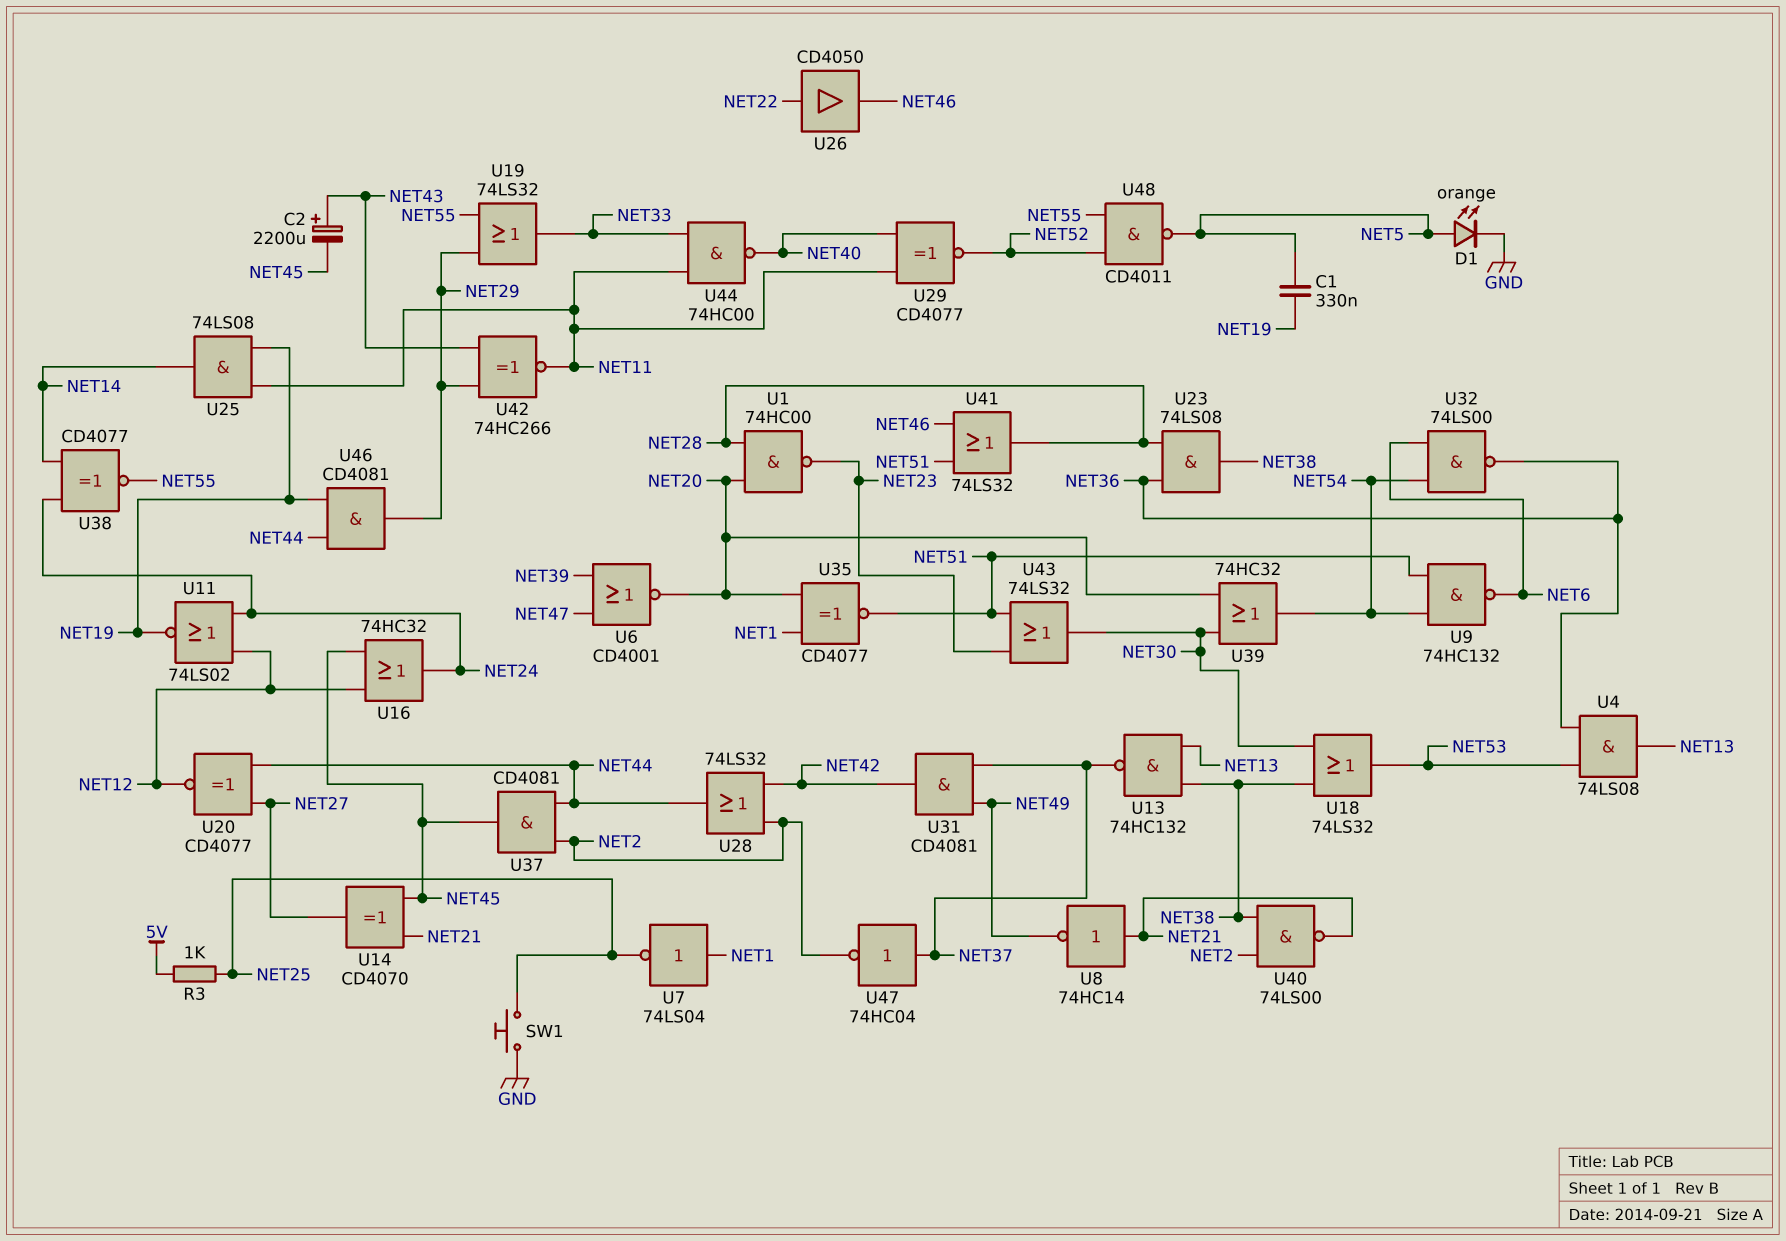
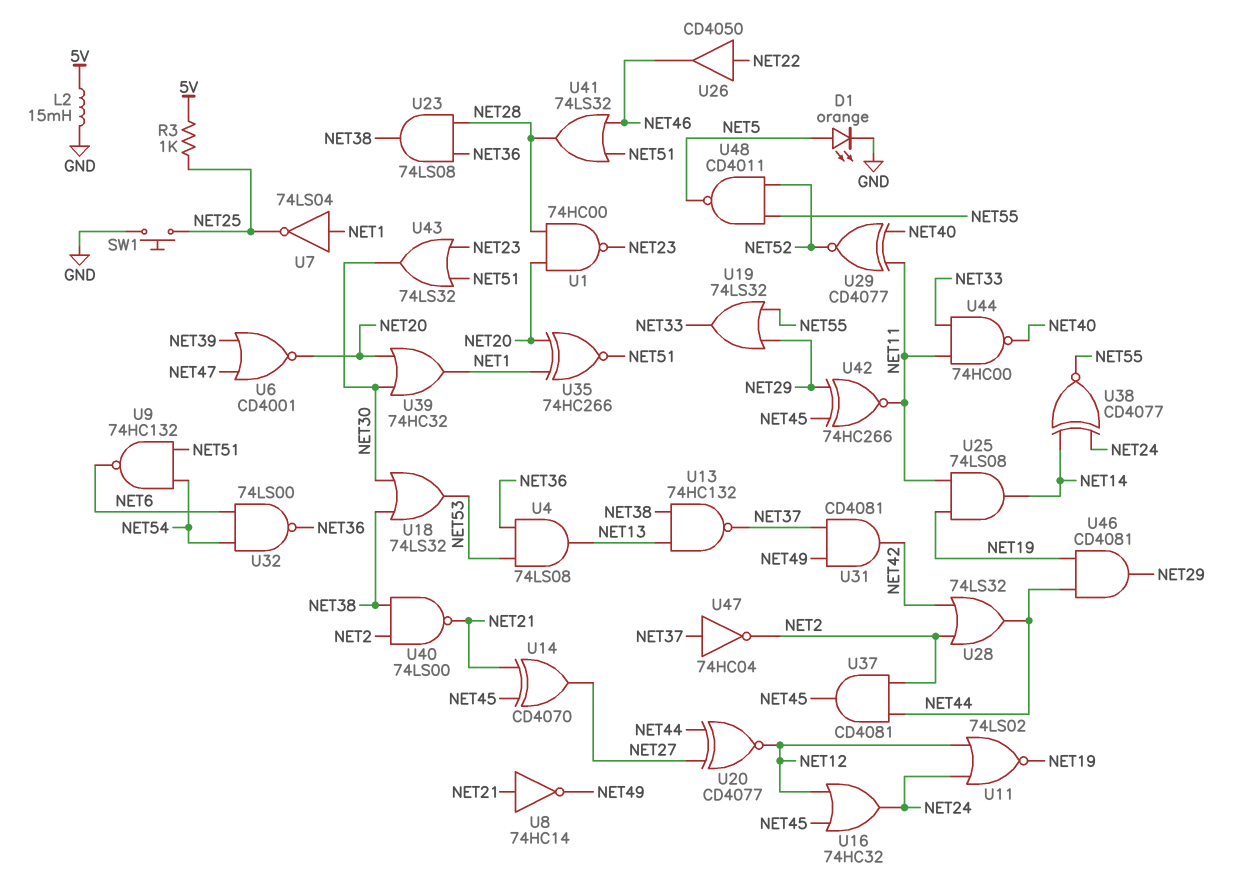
C1: 330nF (NET5, NET19) -> none
C2: 2200uF (plus NET43, minus NET45) -> none
L2: none -> 15mH (5V, GND)
U35: XNOR CD4077 (in NET1, in NET20, out NET51) -> XNOR 74HC266 (in NET1, in NET20, out NET51)
U39: OR 74HC32 (in NET20, in NET30, out NET54) -> OR 74HC32 (in NET20, in NET30, out NET1)
U42: XNOR 74HC266 (in NET29, in NET43, out NET11) -> XNOR 74HC266 (in NET29, in NET45, out NET11)

